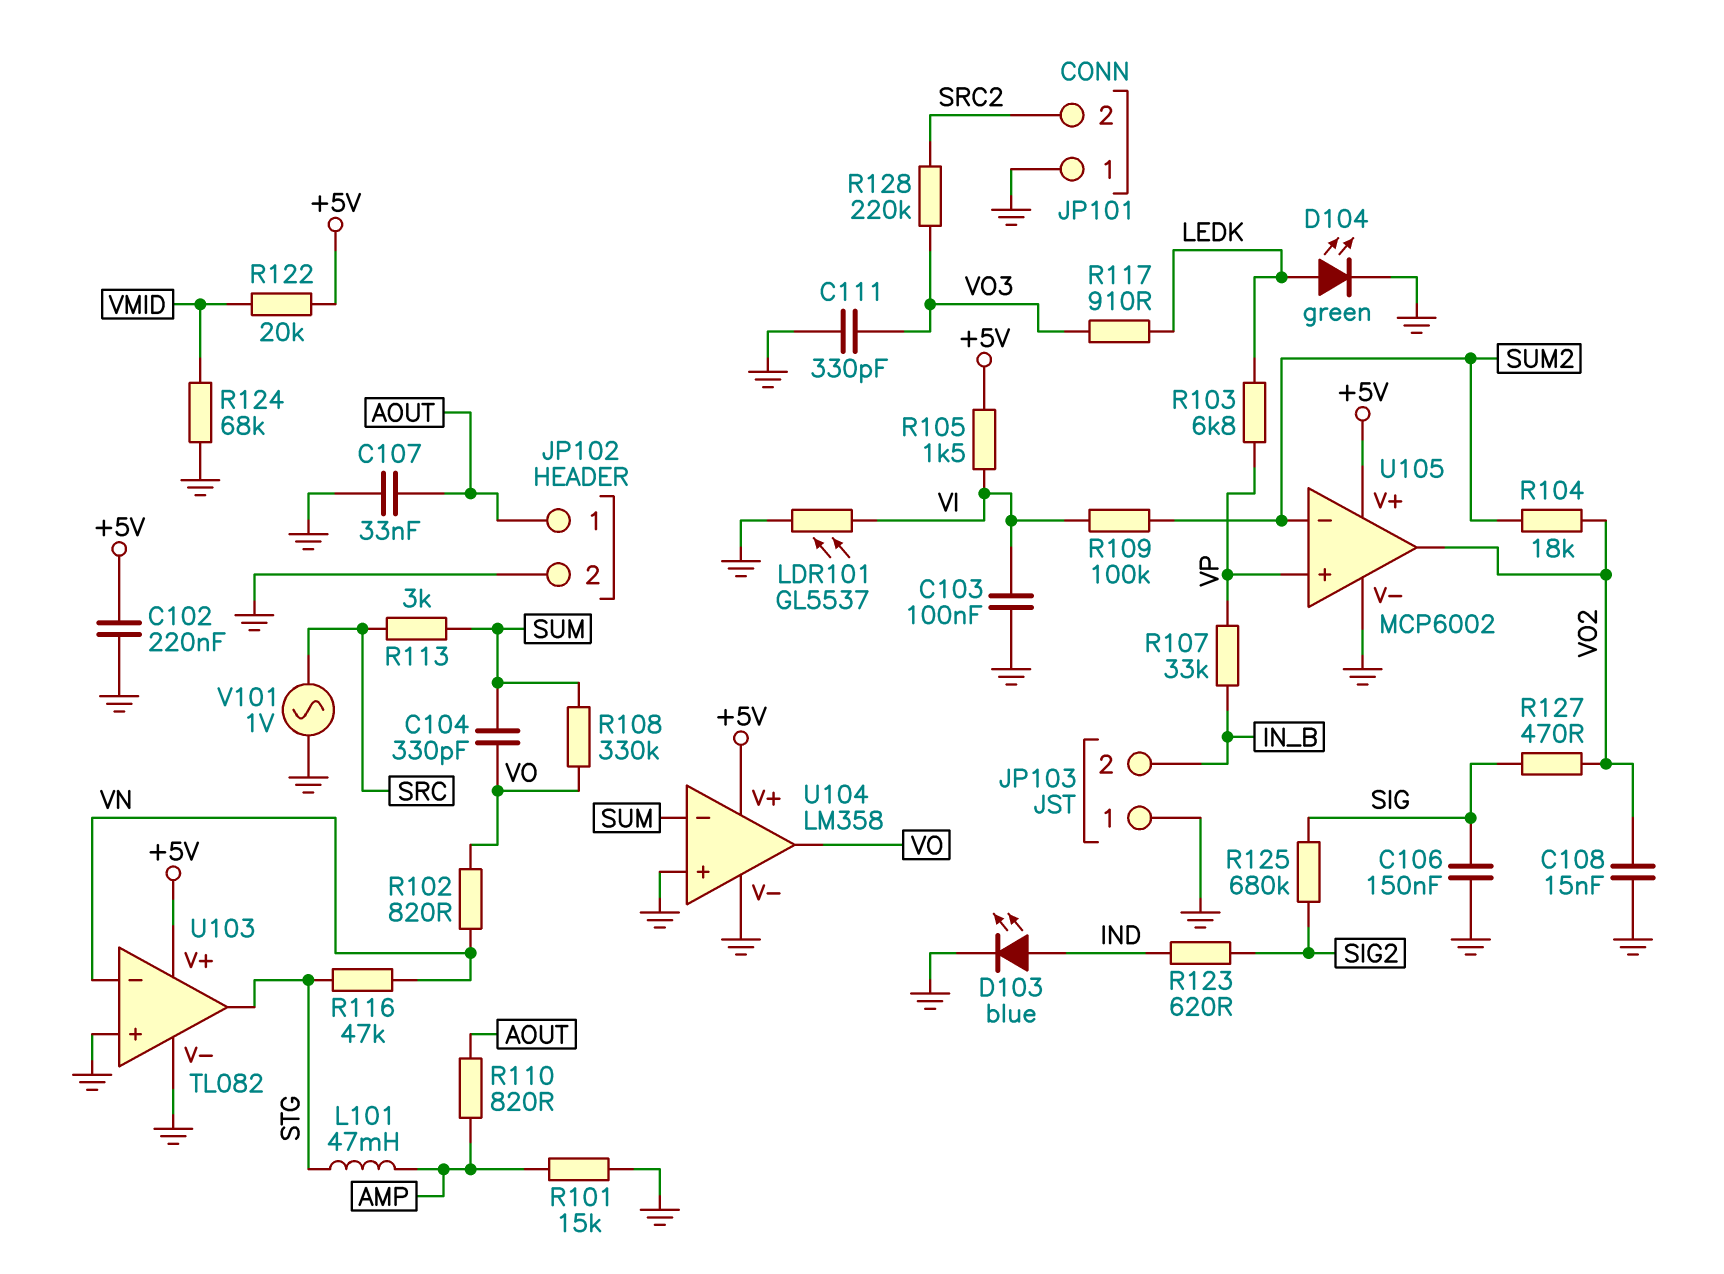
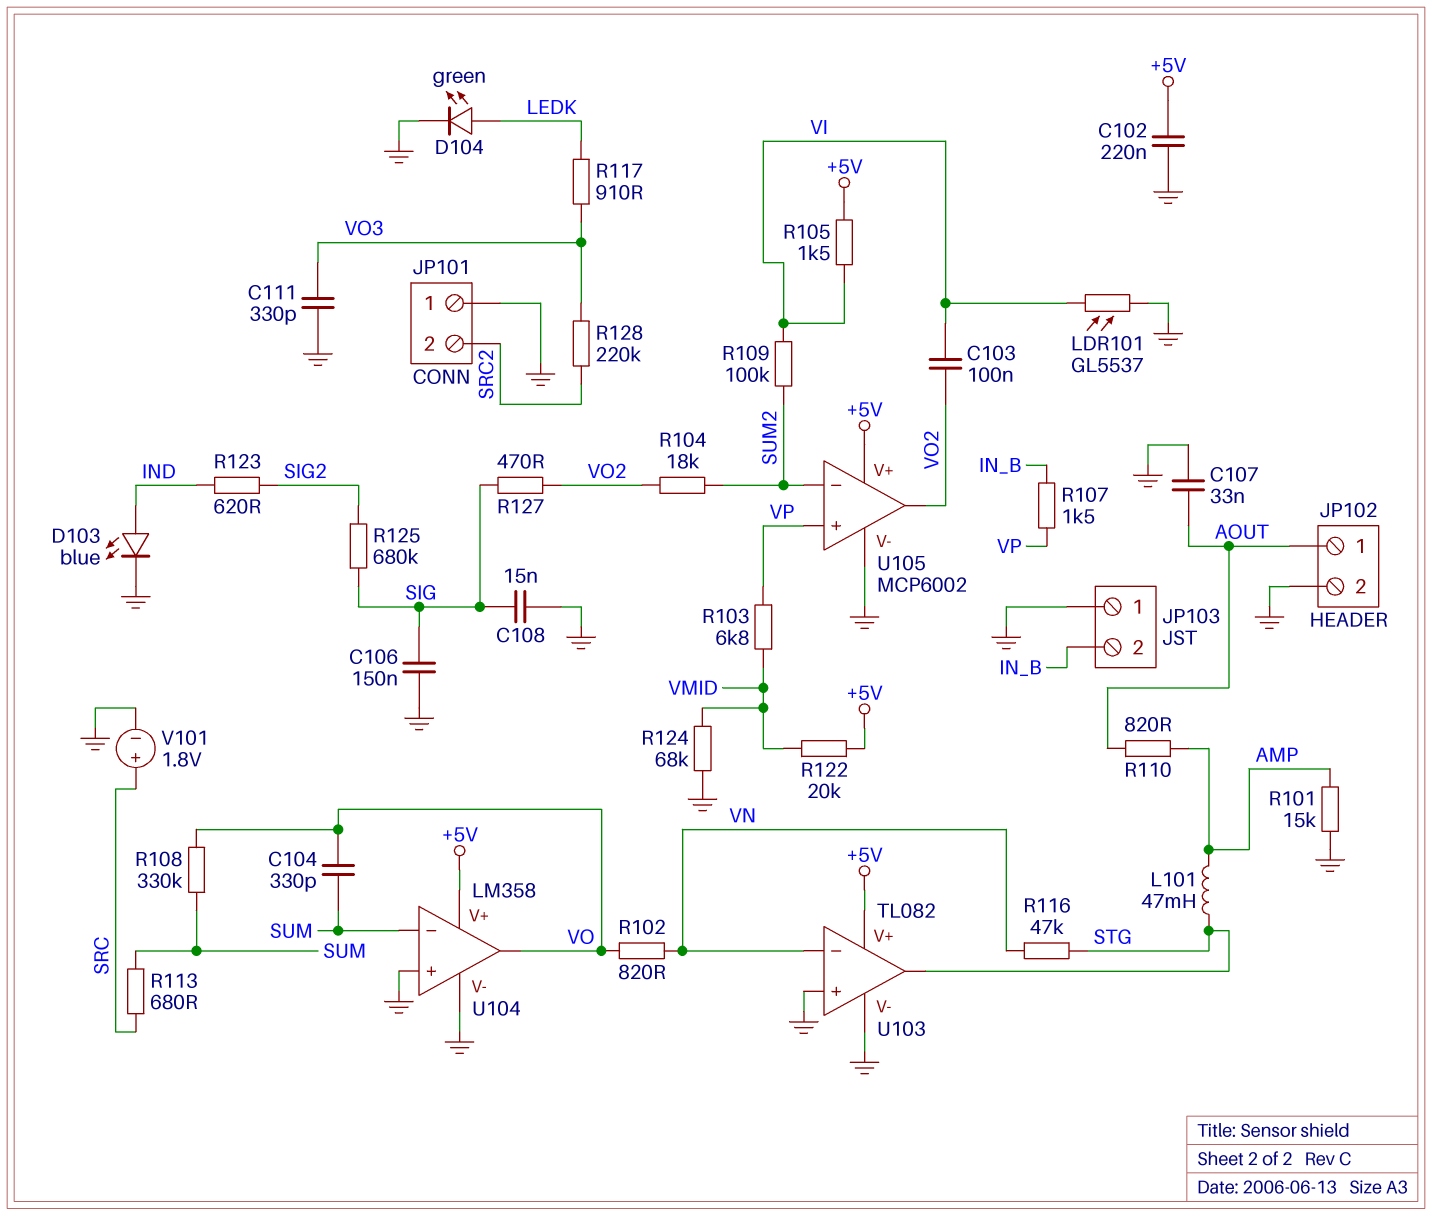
C103: 100nF (GND, VI) -> 100nF (VI, VO2)
C108: 15nF (GND, VO2) -> 15nF (GND, SIG)
R103: 6.8k (LEDK, VP) -> 6.8k (VMID, VP)
R107: 33k (IN_B, VP) -> 1.5k (IN_B, VP)
R113: 3k (SRC, SUM) -> 680 (SRC, SUM)
V101: AC 1V (GND, SRC) -> 1.8V (plus SRC, minus GND)

